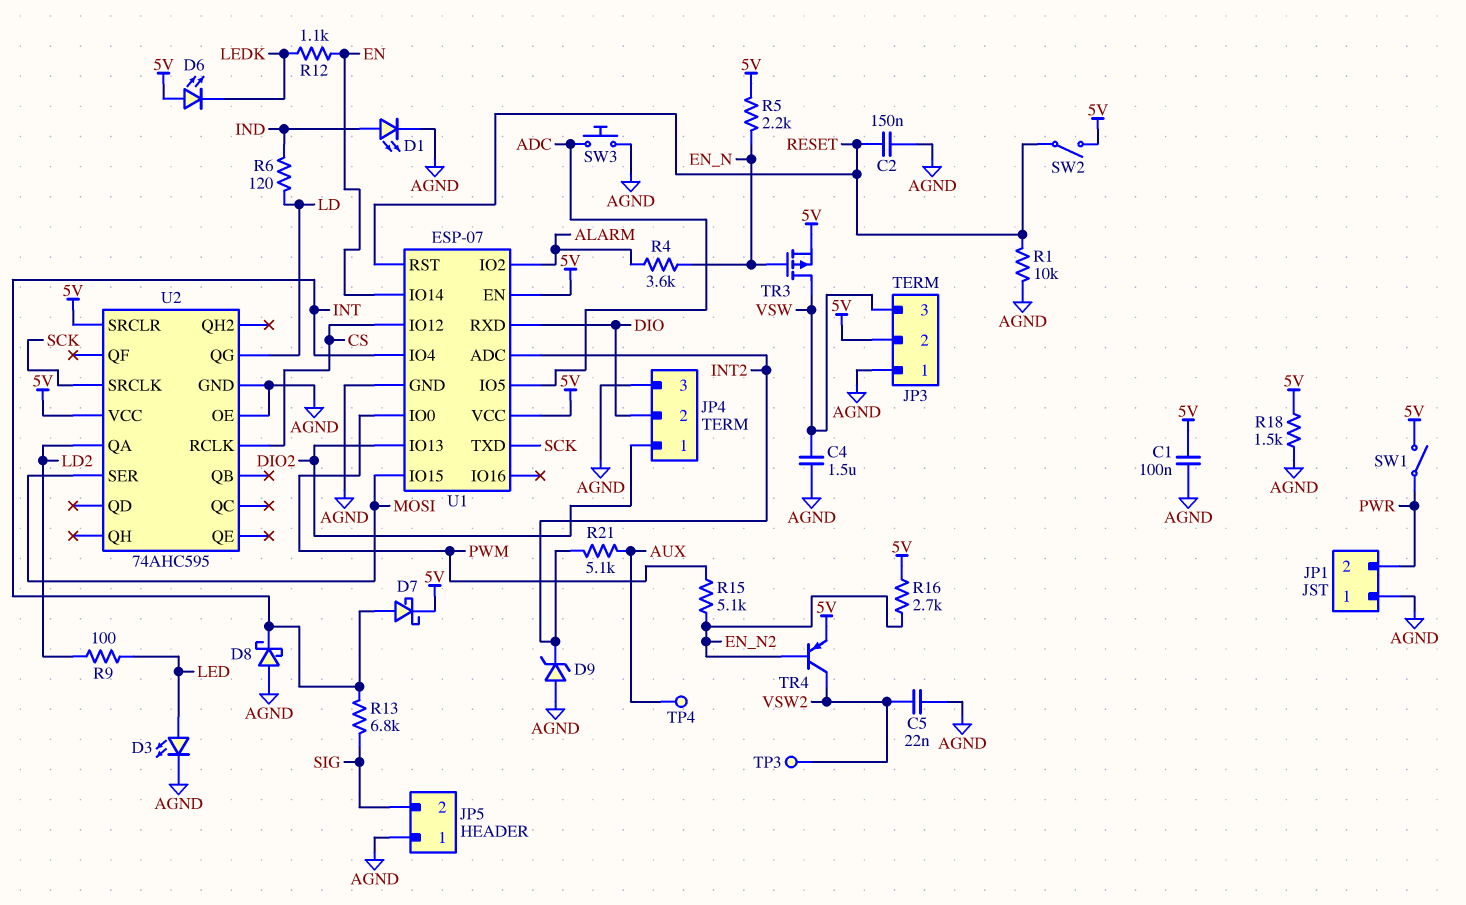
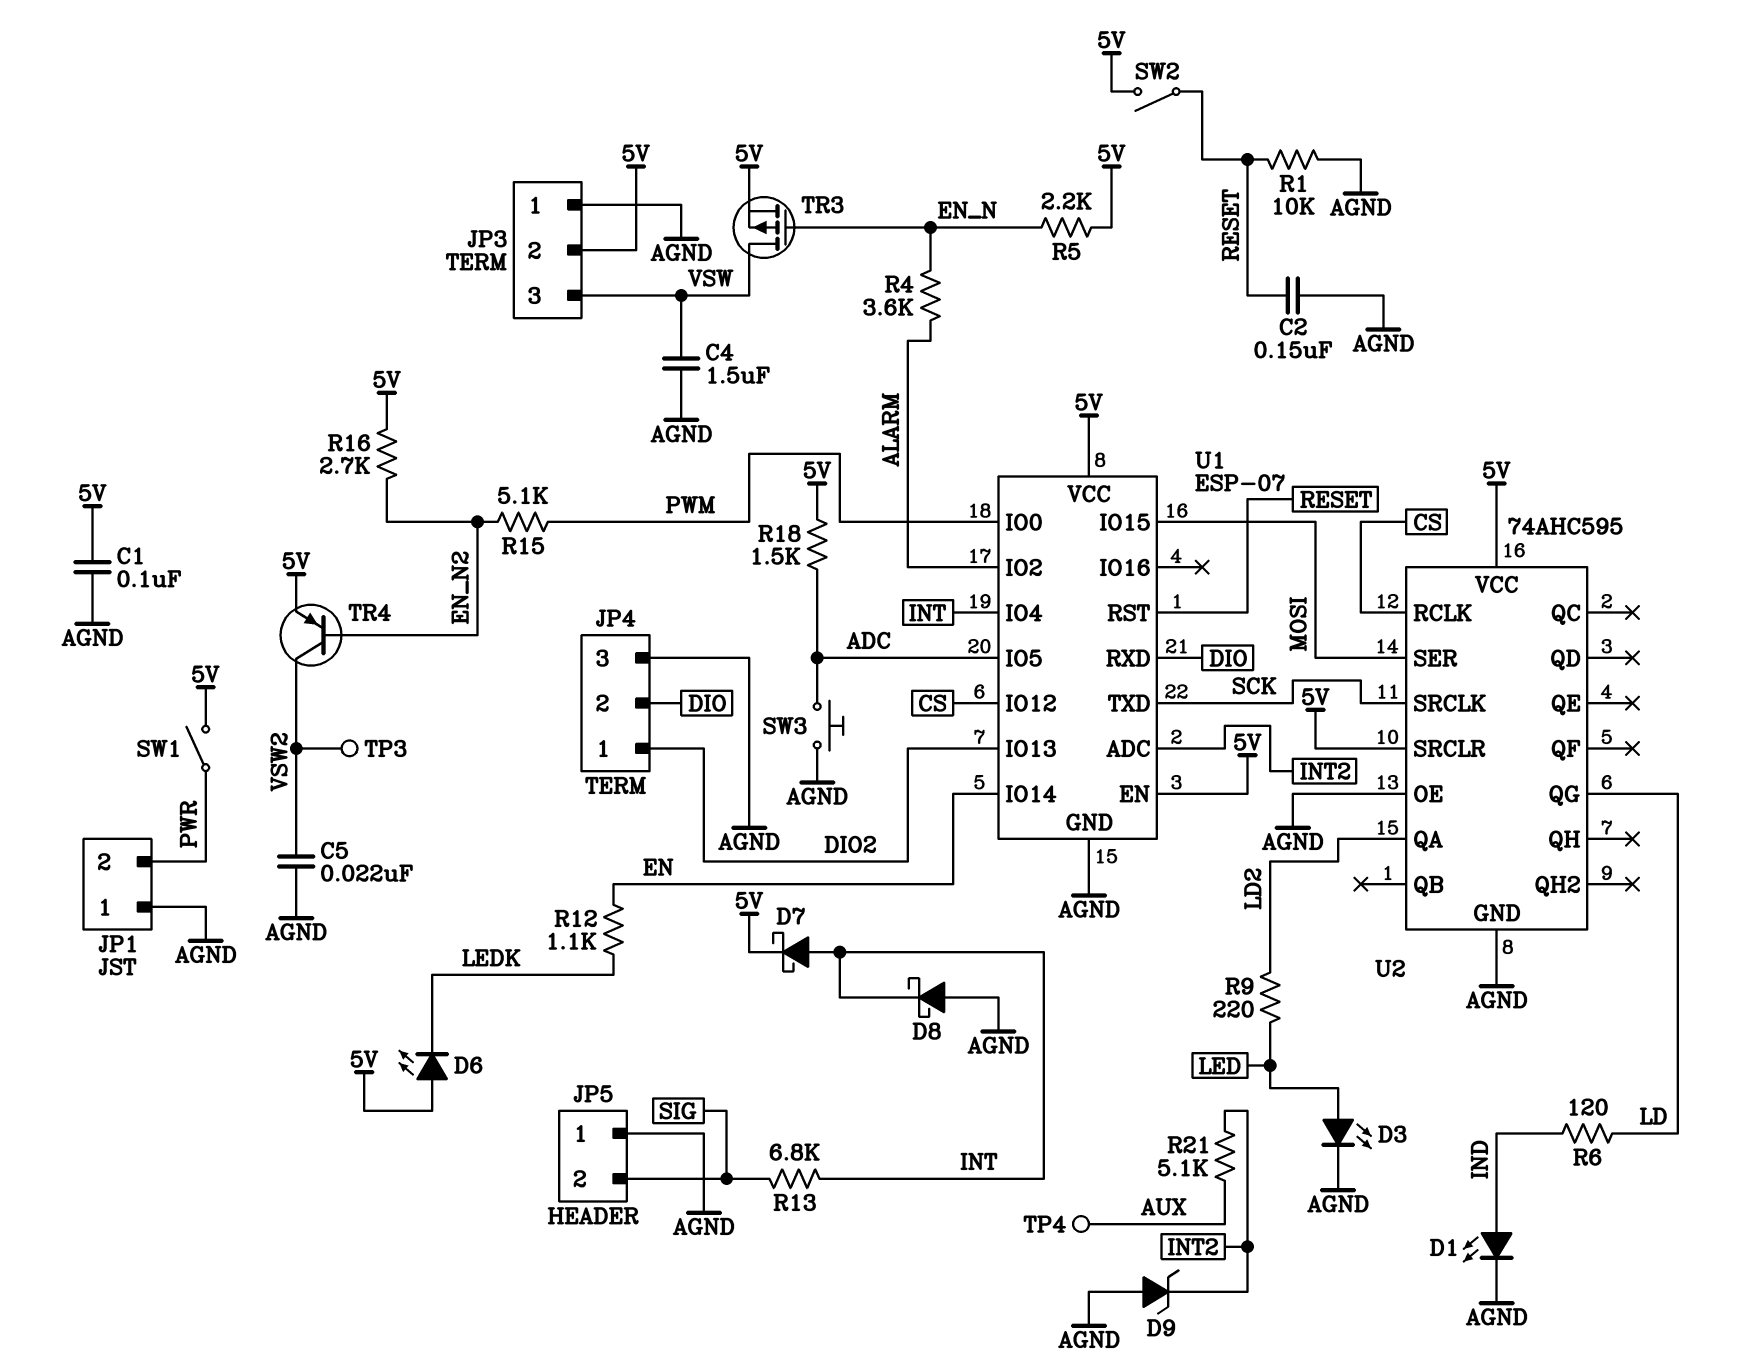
R9: 100 (LD2, LED) -> 220 (LD2, LED)
R18: 1.5k (5V, AGND) -> 1.5k (5V, ADC)

